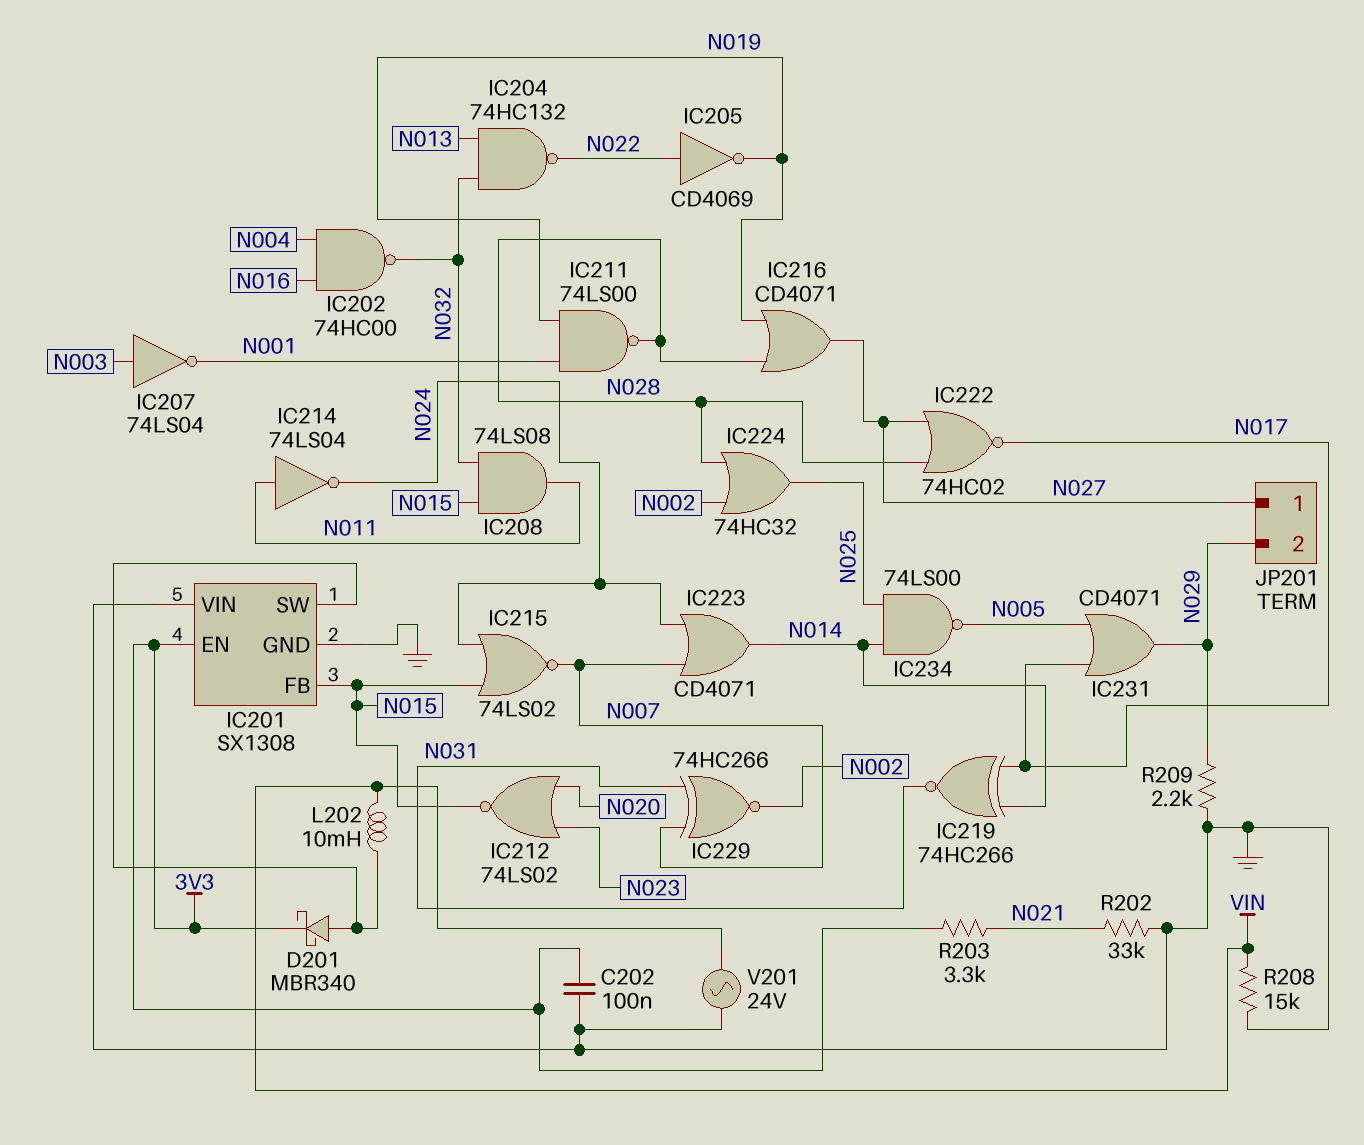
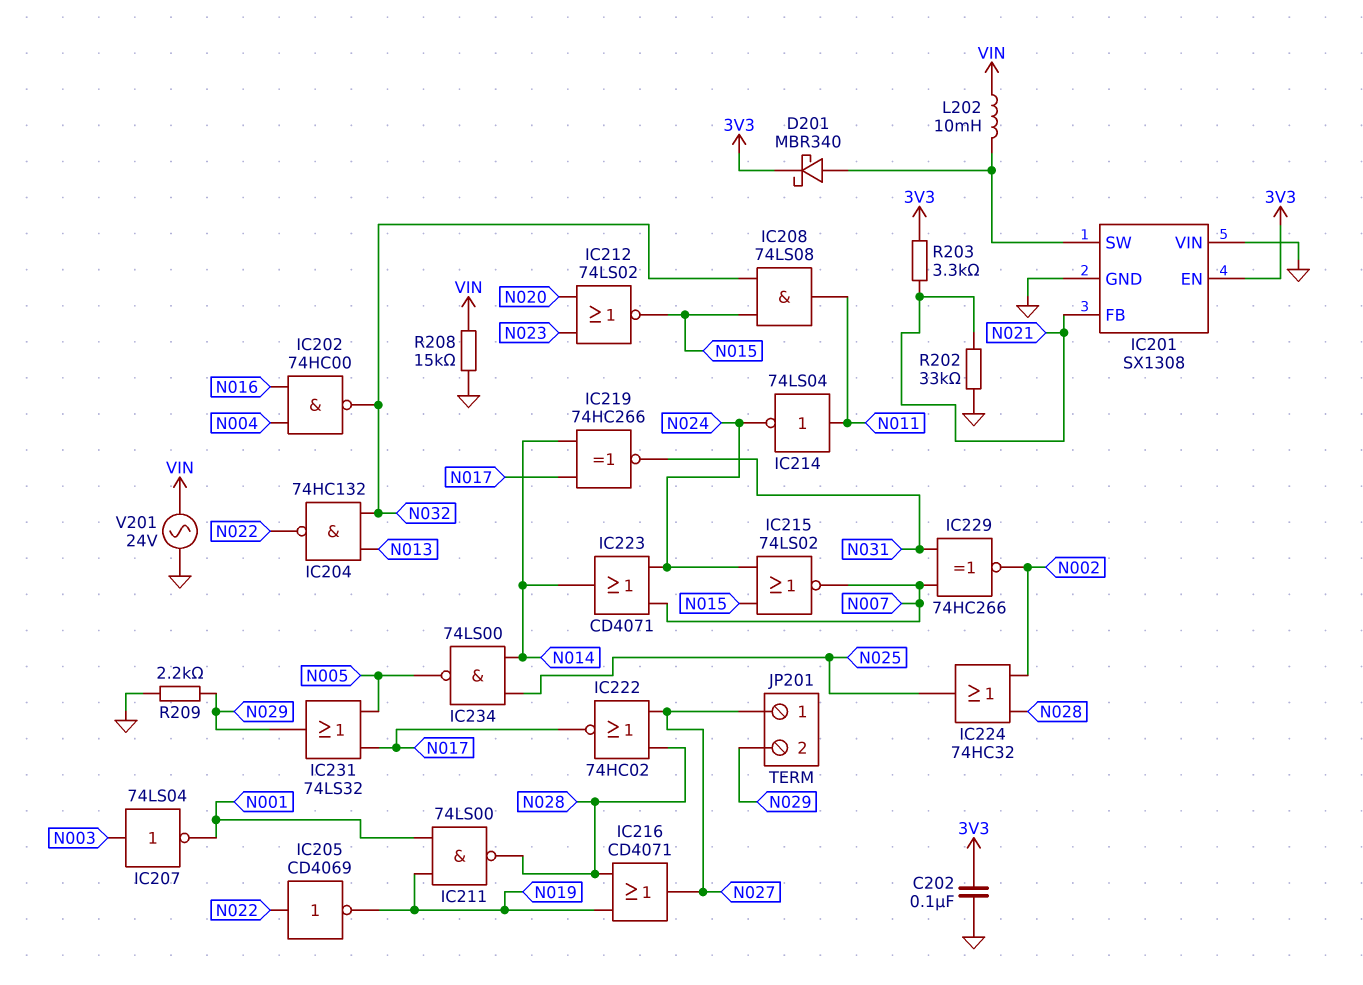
IC201 pin FB: N015 -> N021
IC231: OR CD4071 (in N005, in N017, out N029) -> OR 74LS32 (in N005, in N017, out N029)

